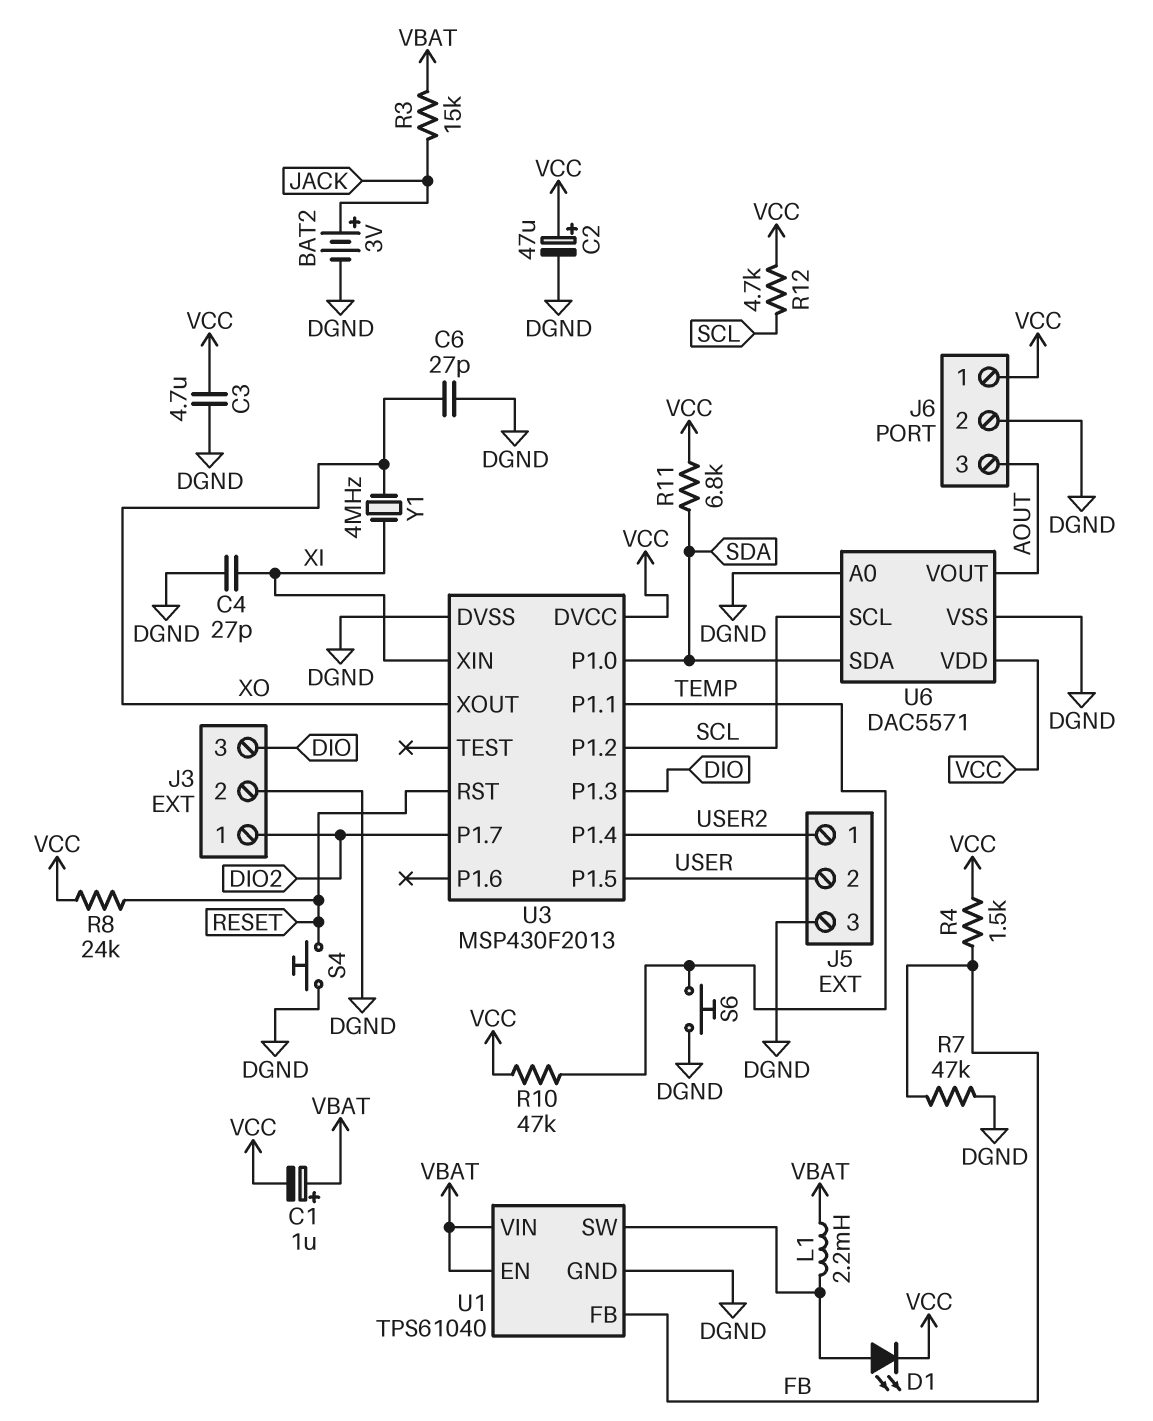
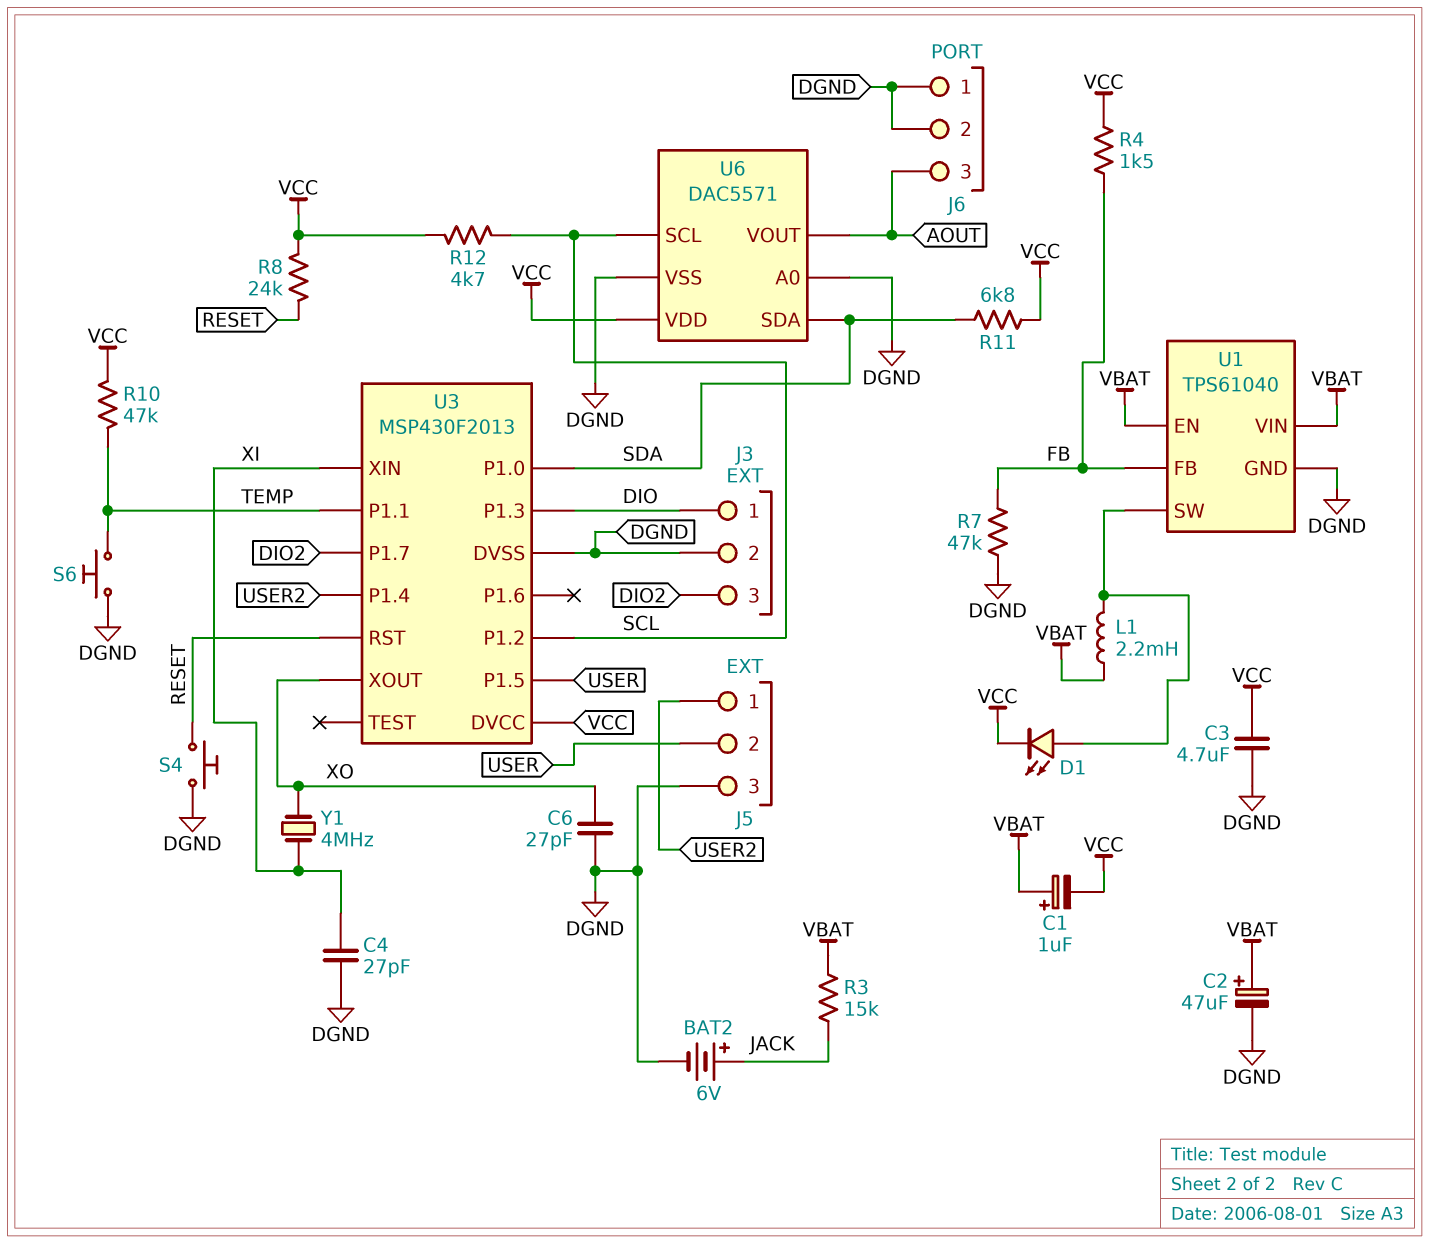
BAT2: 3V (plus JACK, minus DGND) -> 6V (plus JACK, minus DGND)
C2: 47uF (plus VCC, minus DGND) -> 47uF (plus VBAT, minus DGND)
J3 pin 1: DIO2 -> DIO
J3 pin 3: DIO -> DIO2
J6 pin 1: VCC -> DGND

